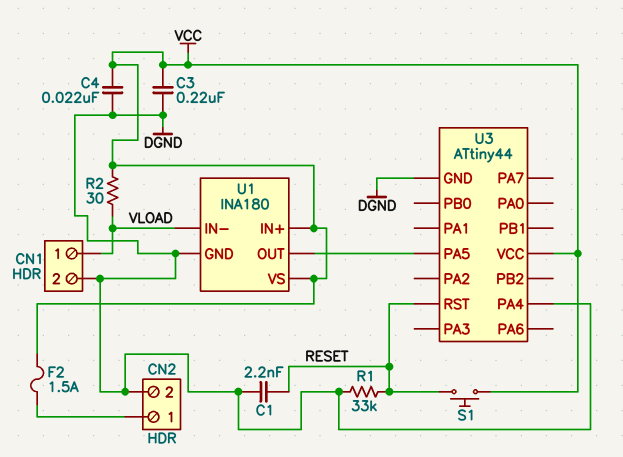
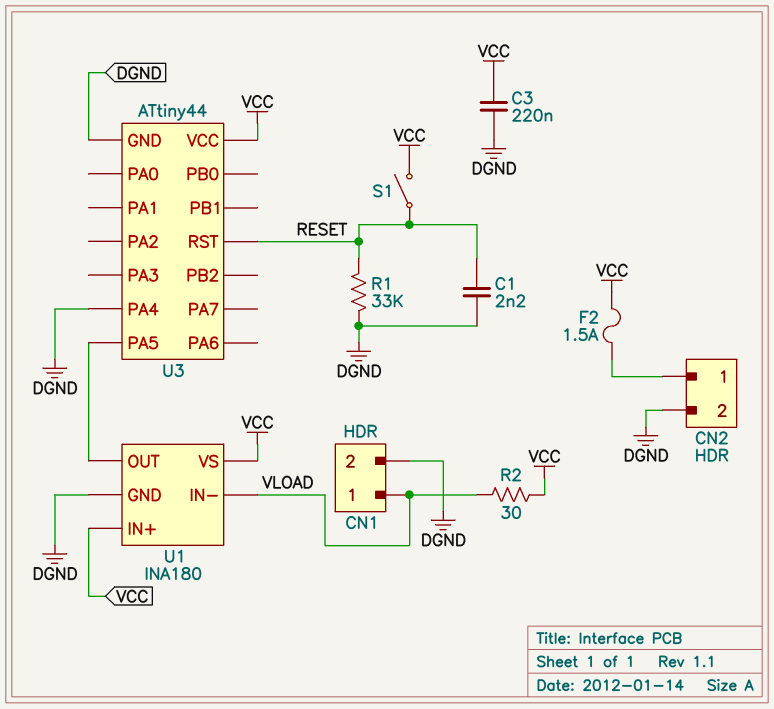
C4: 22nF (DGND, VCC) -> none
S1: button (RESET, VCC) -> switch (RESET, VCC)

